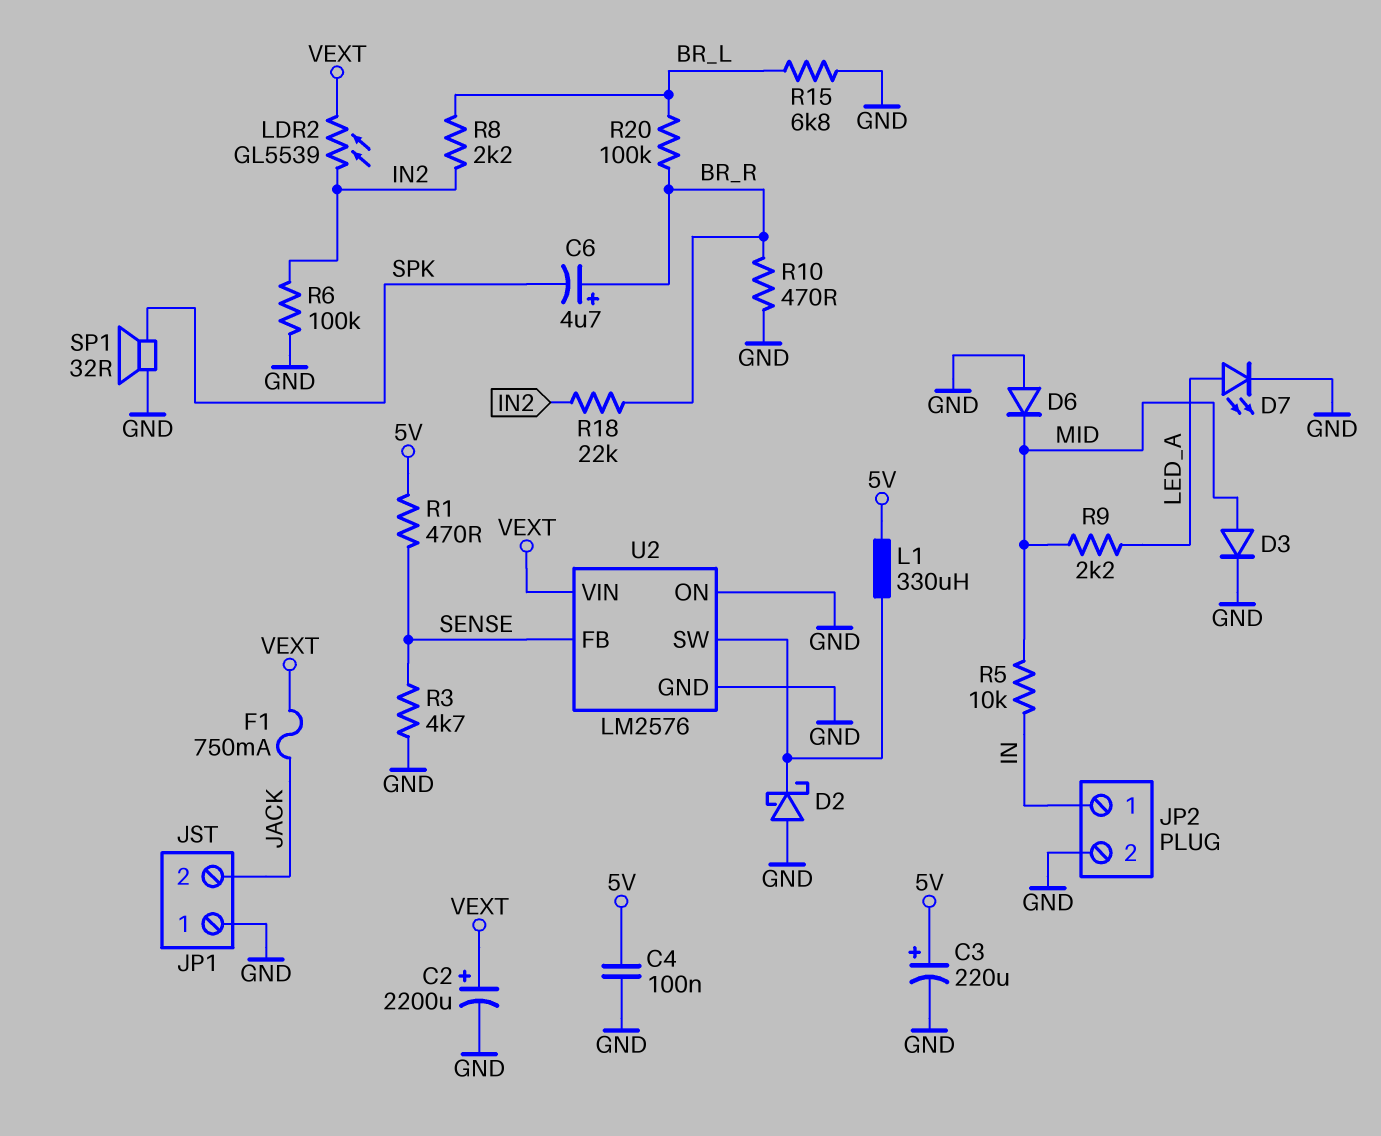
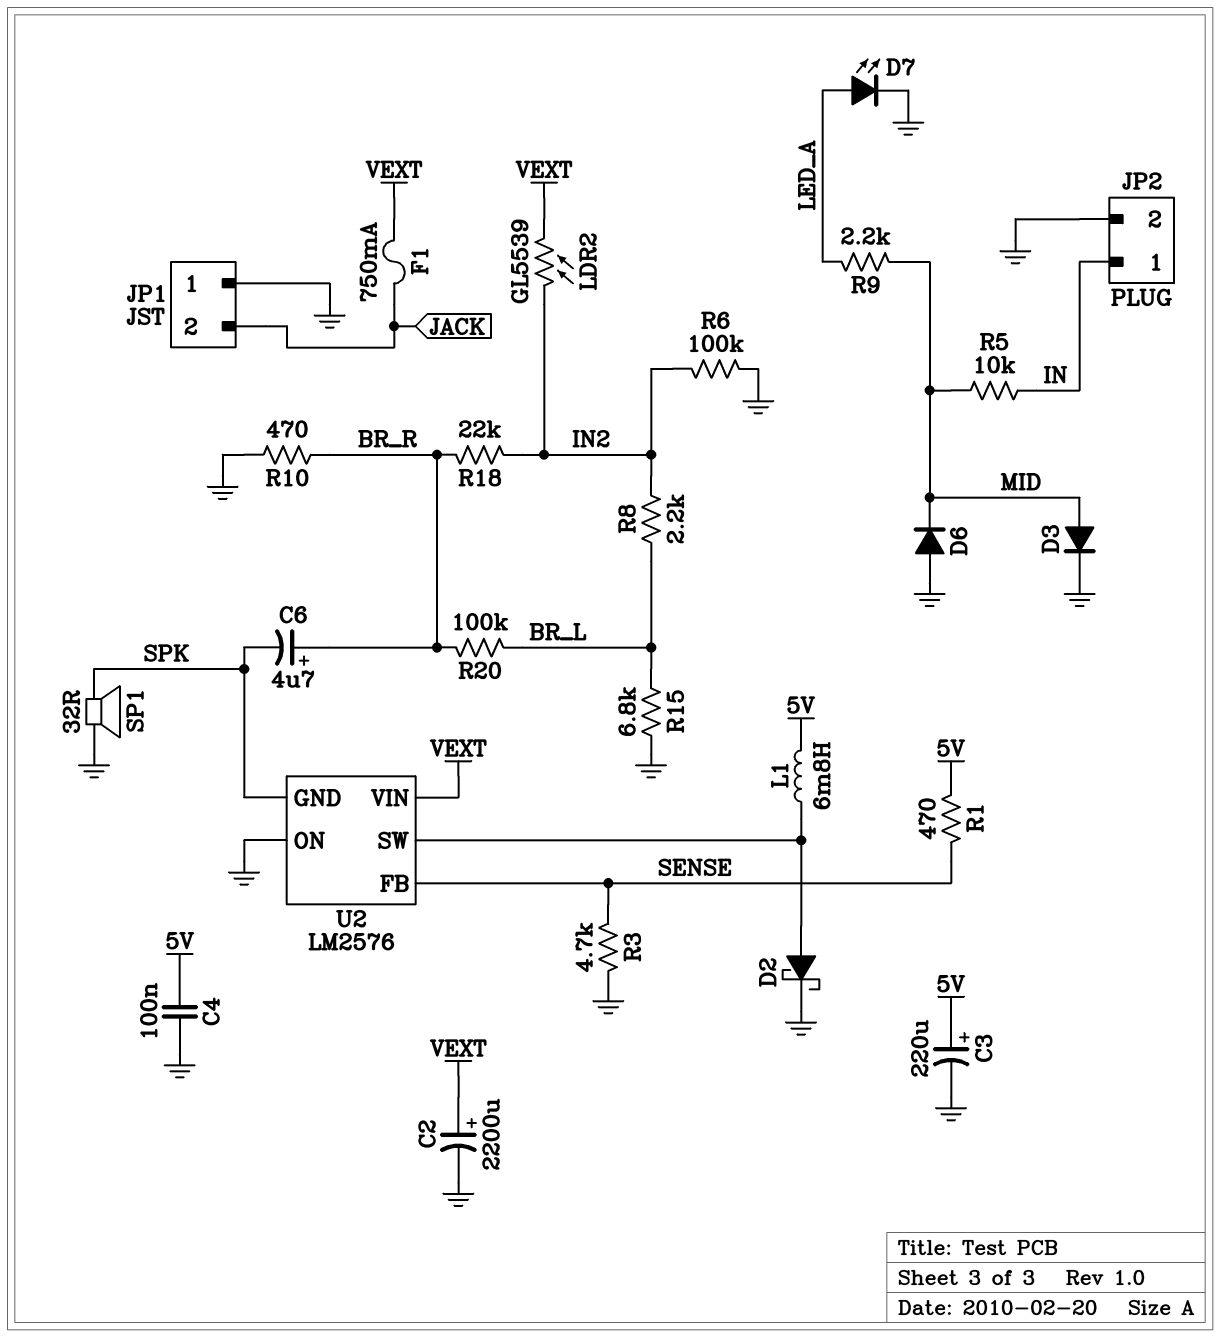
D2: schottky (A GND, K U2/SW) -> schottky (A U2/SW, K GND)
L1: 330uH (5V, U2/SW) -> 6.8mH (5V, U2/SW)
U2 pin GND: GND -> SPK

